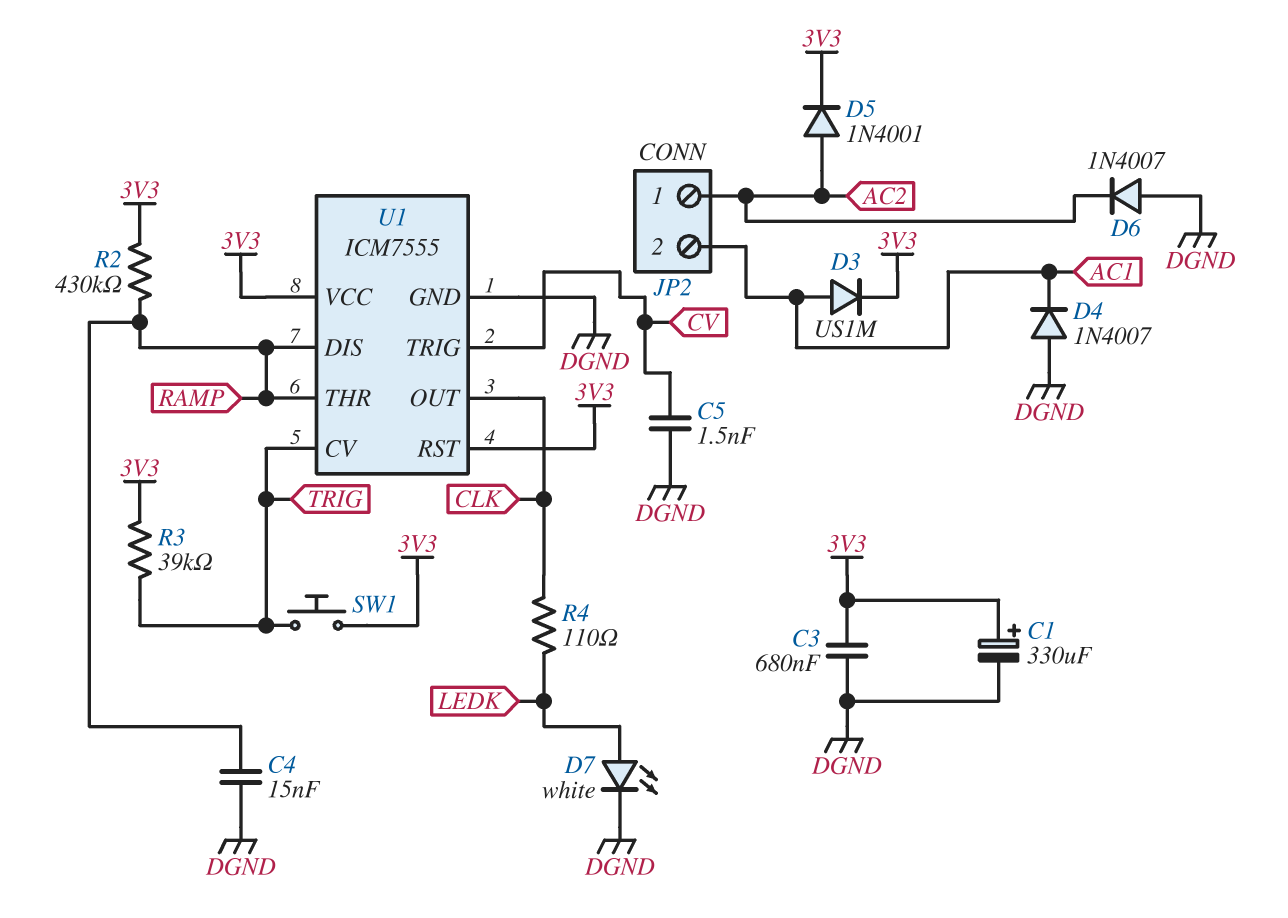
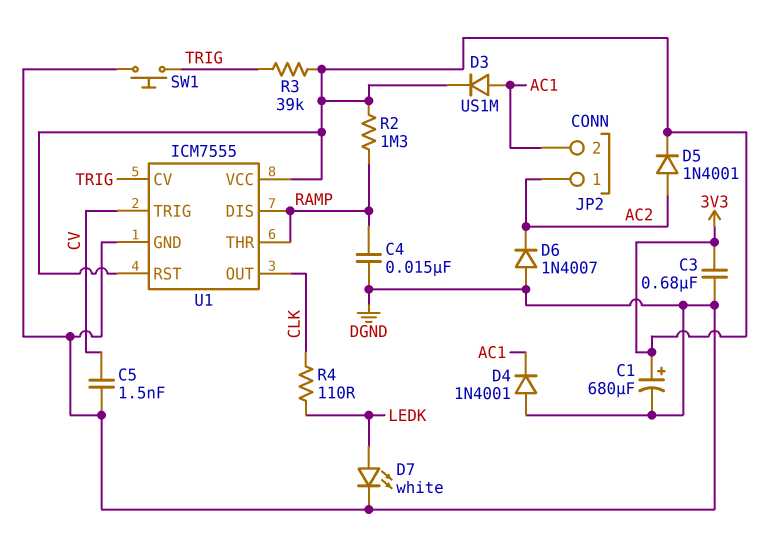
C1: 330uF (plus 3V3, minus DGND) -> 680uF (plus 3V3, minus DGND)
D4: diode 1N4007 (A DGND, K AC1) -> diode 1N4001 (A DGND, K AC1)
R2: 430k (3V3, RAMP) -> 1.3M (3V3, RAMP)
SW1: button (3V3, TRIG) -> button (DGND, TRIG)

